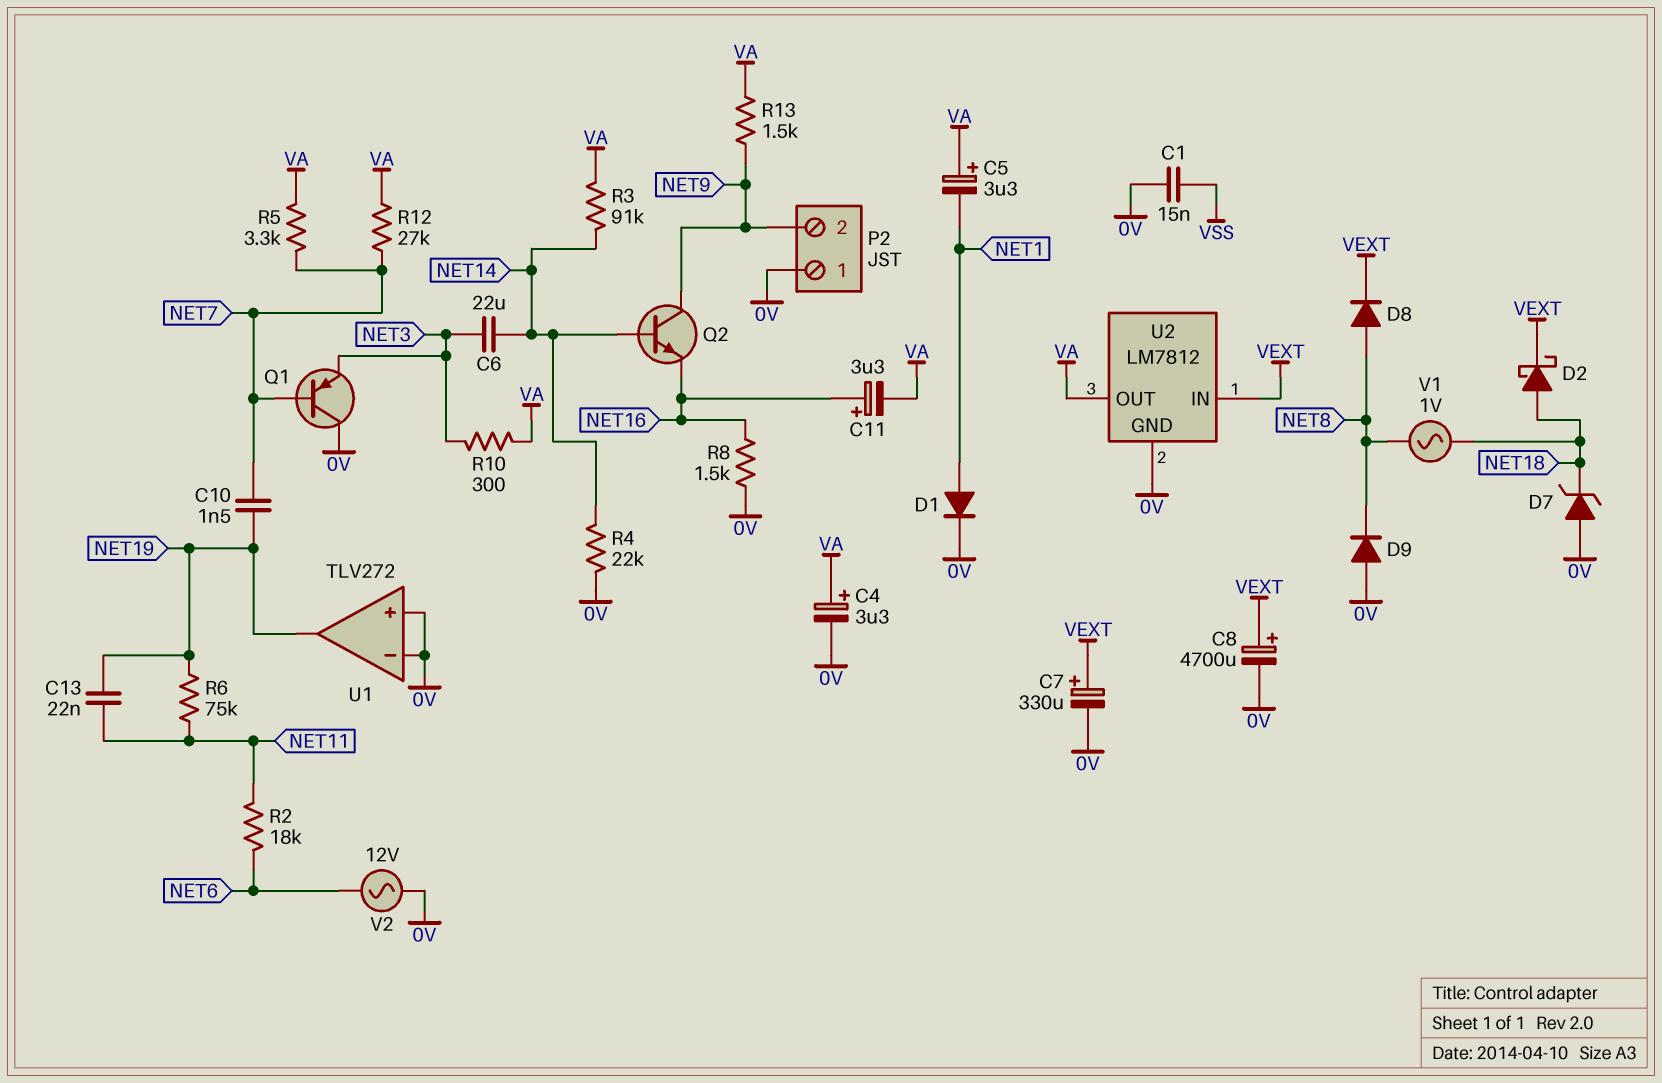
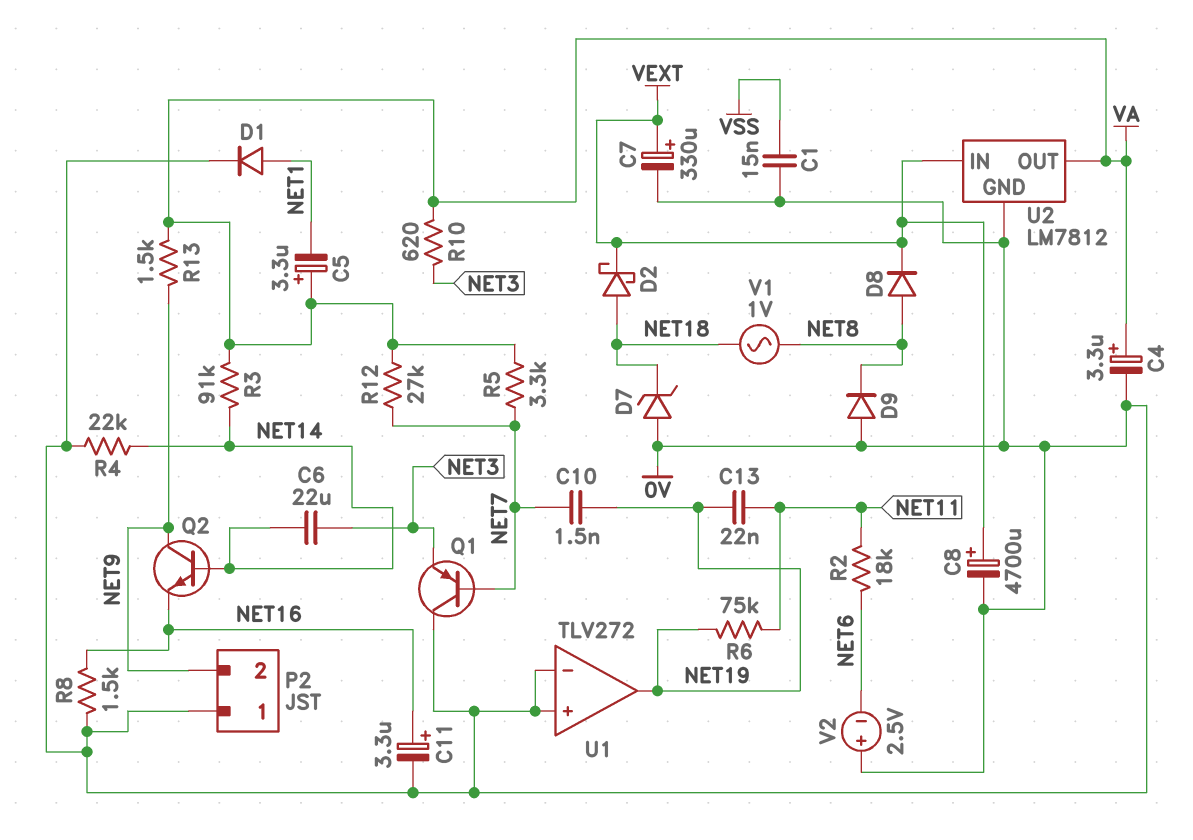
C11: 3.3uF (plus NET16, minus VA) -> 3.3uF (plus NET16, minus 0V)
R10: 300 (NET3, VA) -> 620 (NET3, VA)
V2: AC 12V (0V, NET6) -> 2.5V (plus 0V, minus NET6)

